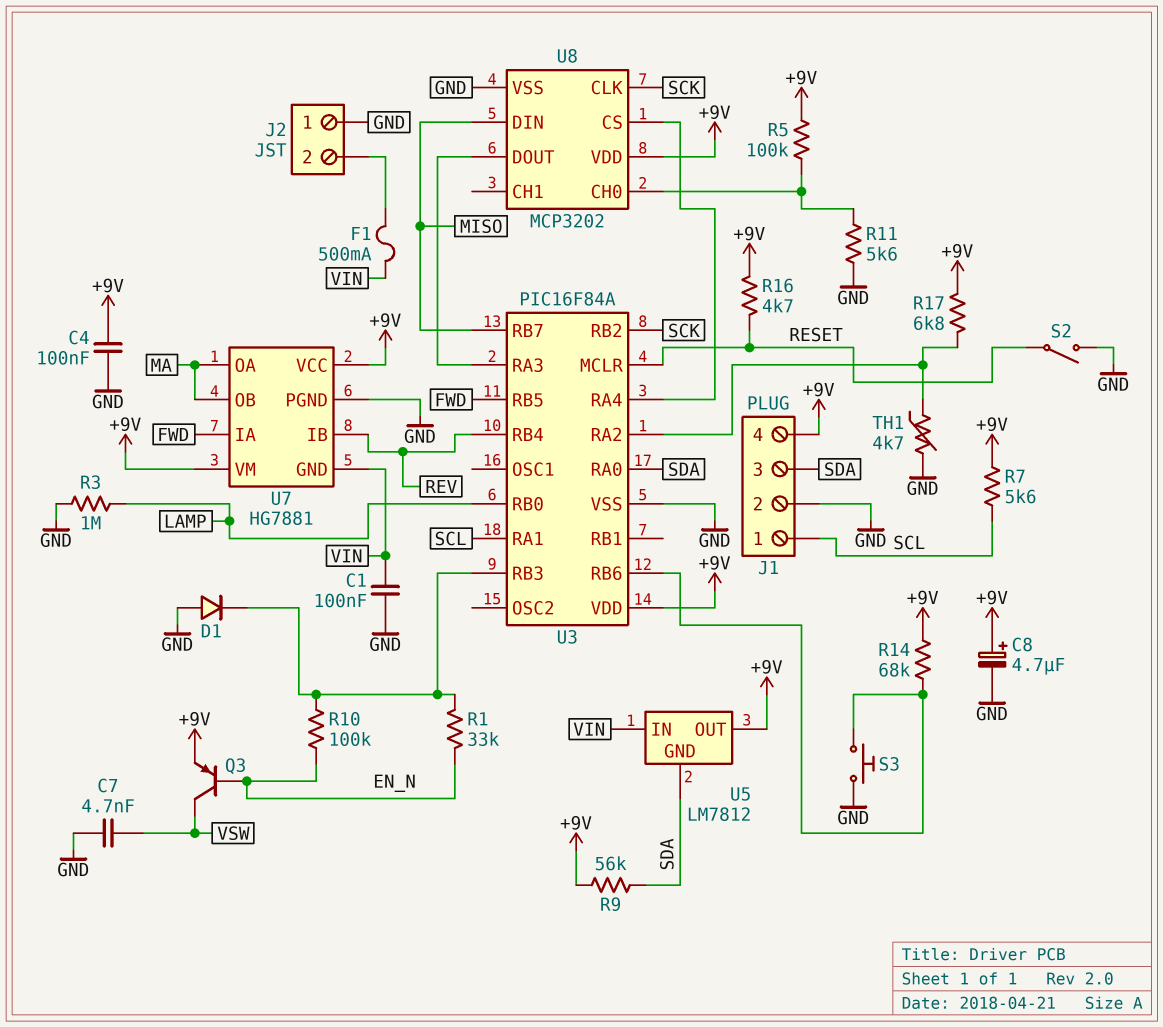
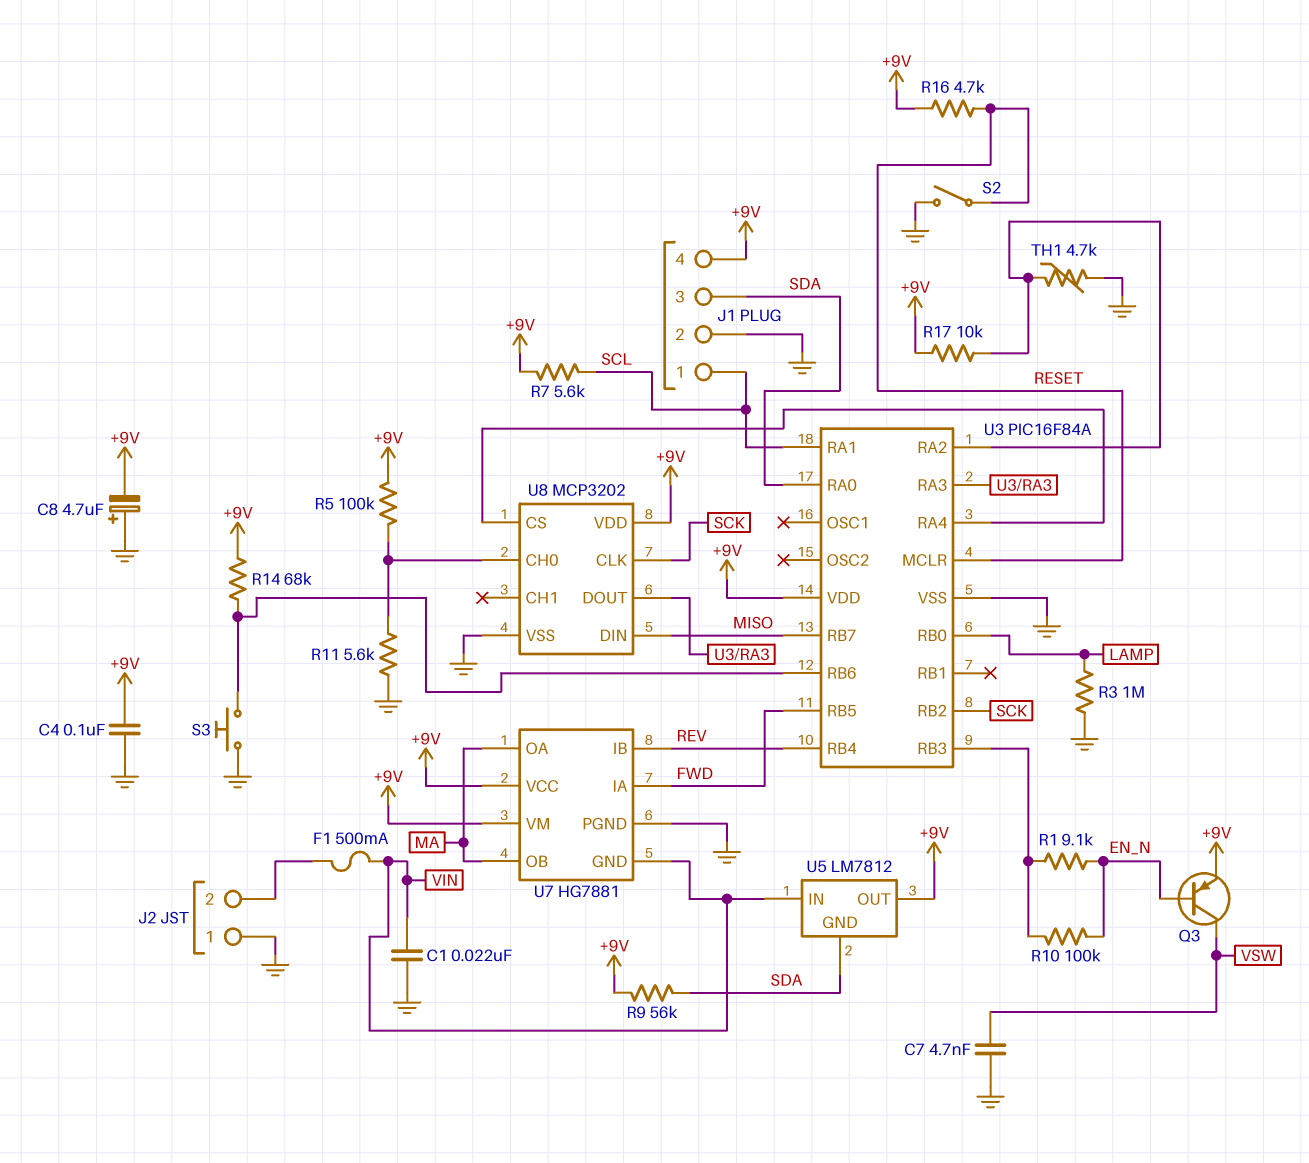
C1: 100nF (GND, VIN) -> 22nF (GND, VIN)
C8: 4.7uF (plus +9V, minus GND) -> 4.7uF (plus GND, minus +9V)
D1: diode (A GND, K U3/RB3) -> none
R1: 33k (EN_N, U3/RB3) -> 9.1k (EN_N, U3/RB3)
R17: 6.8k (+9V, U3/RA2) -> 10k (+9V, U3/RA2)

